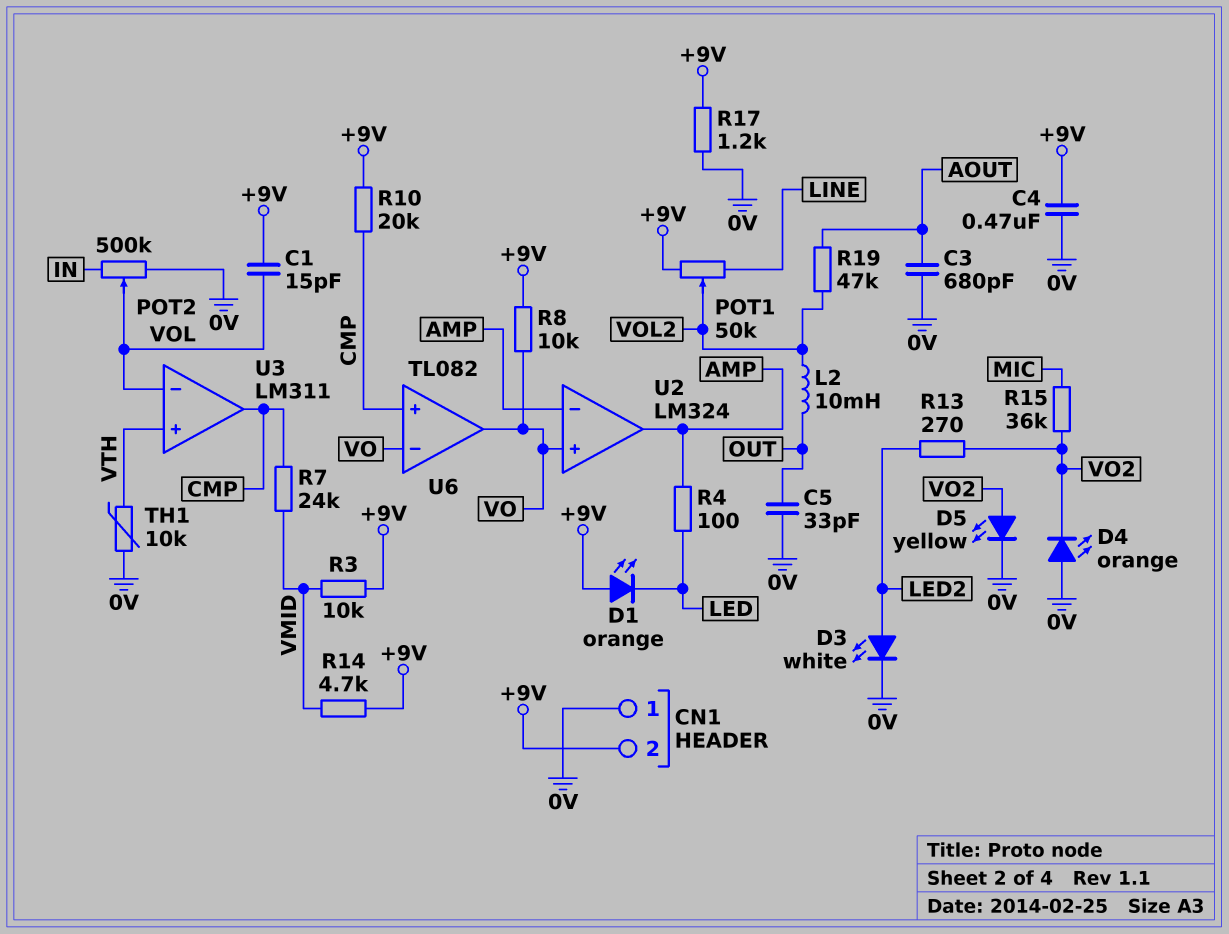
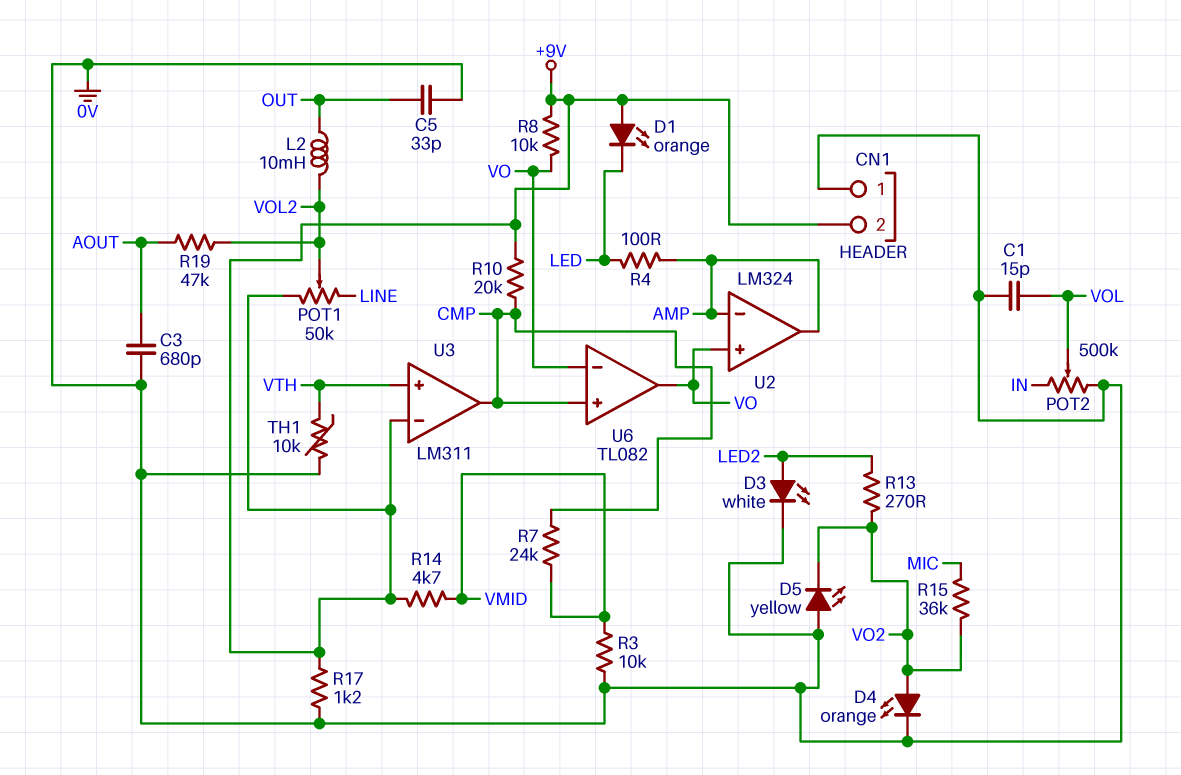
C1: 15pF (+9V, VOL) -> 15pF (0V, VOL)
C4: 470nF (+9V, 0V) -> none
D4: LED orange (A 0V, K VO2) -> LED orange (A VO2, K 0V)
D5: LED yellow (A VO2, K 0V) -> LED yellow (A 0V, K VO2)
R3: 10k (+9V, VMID) -> 10k (0V, VMID)
U3 pin in-: VOL -> +9V

